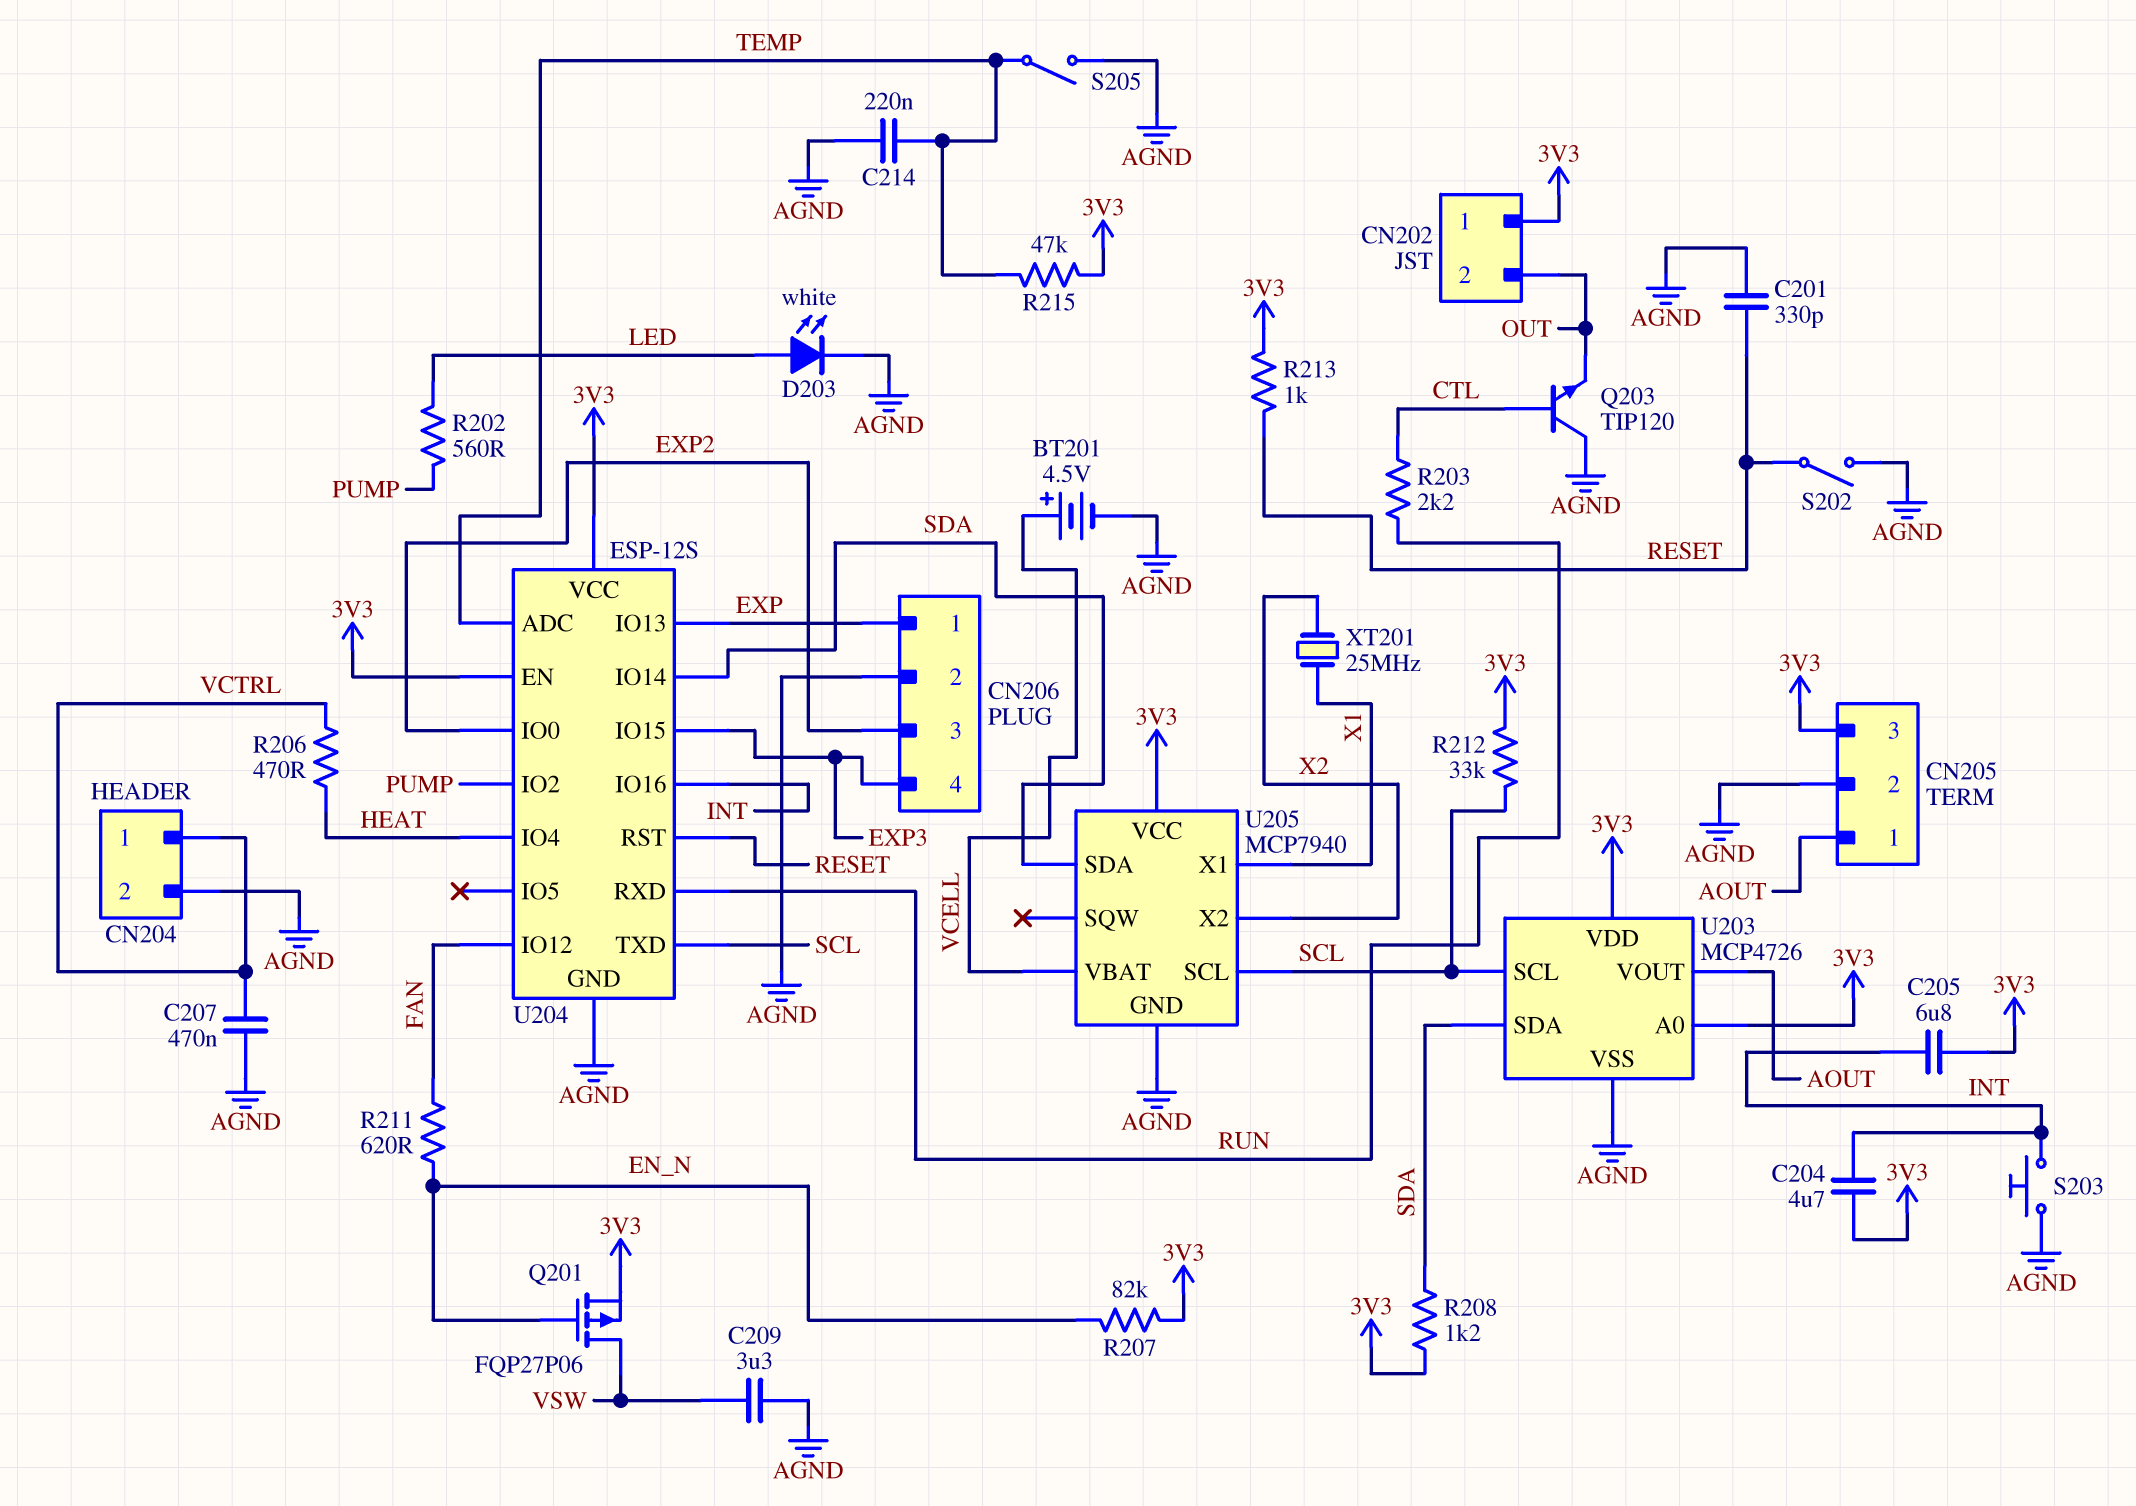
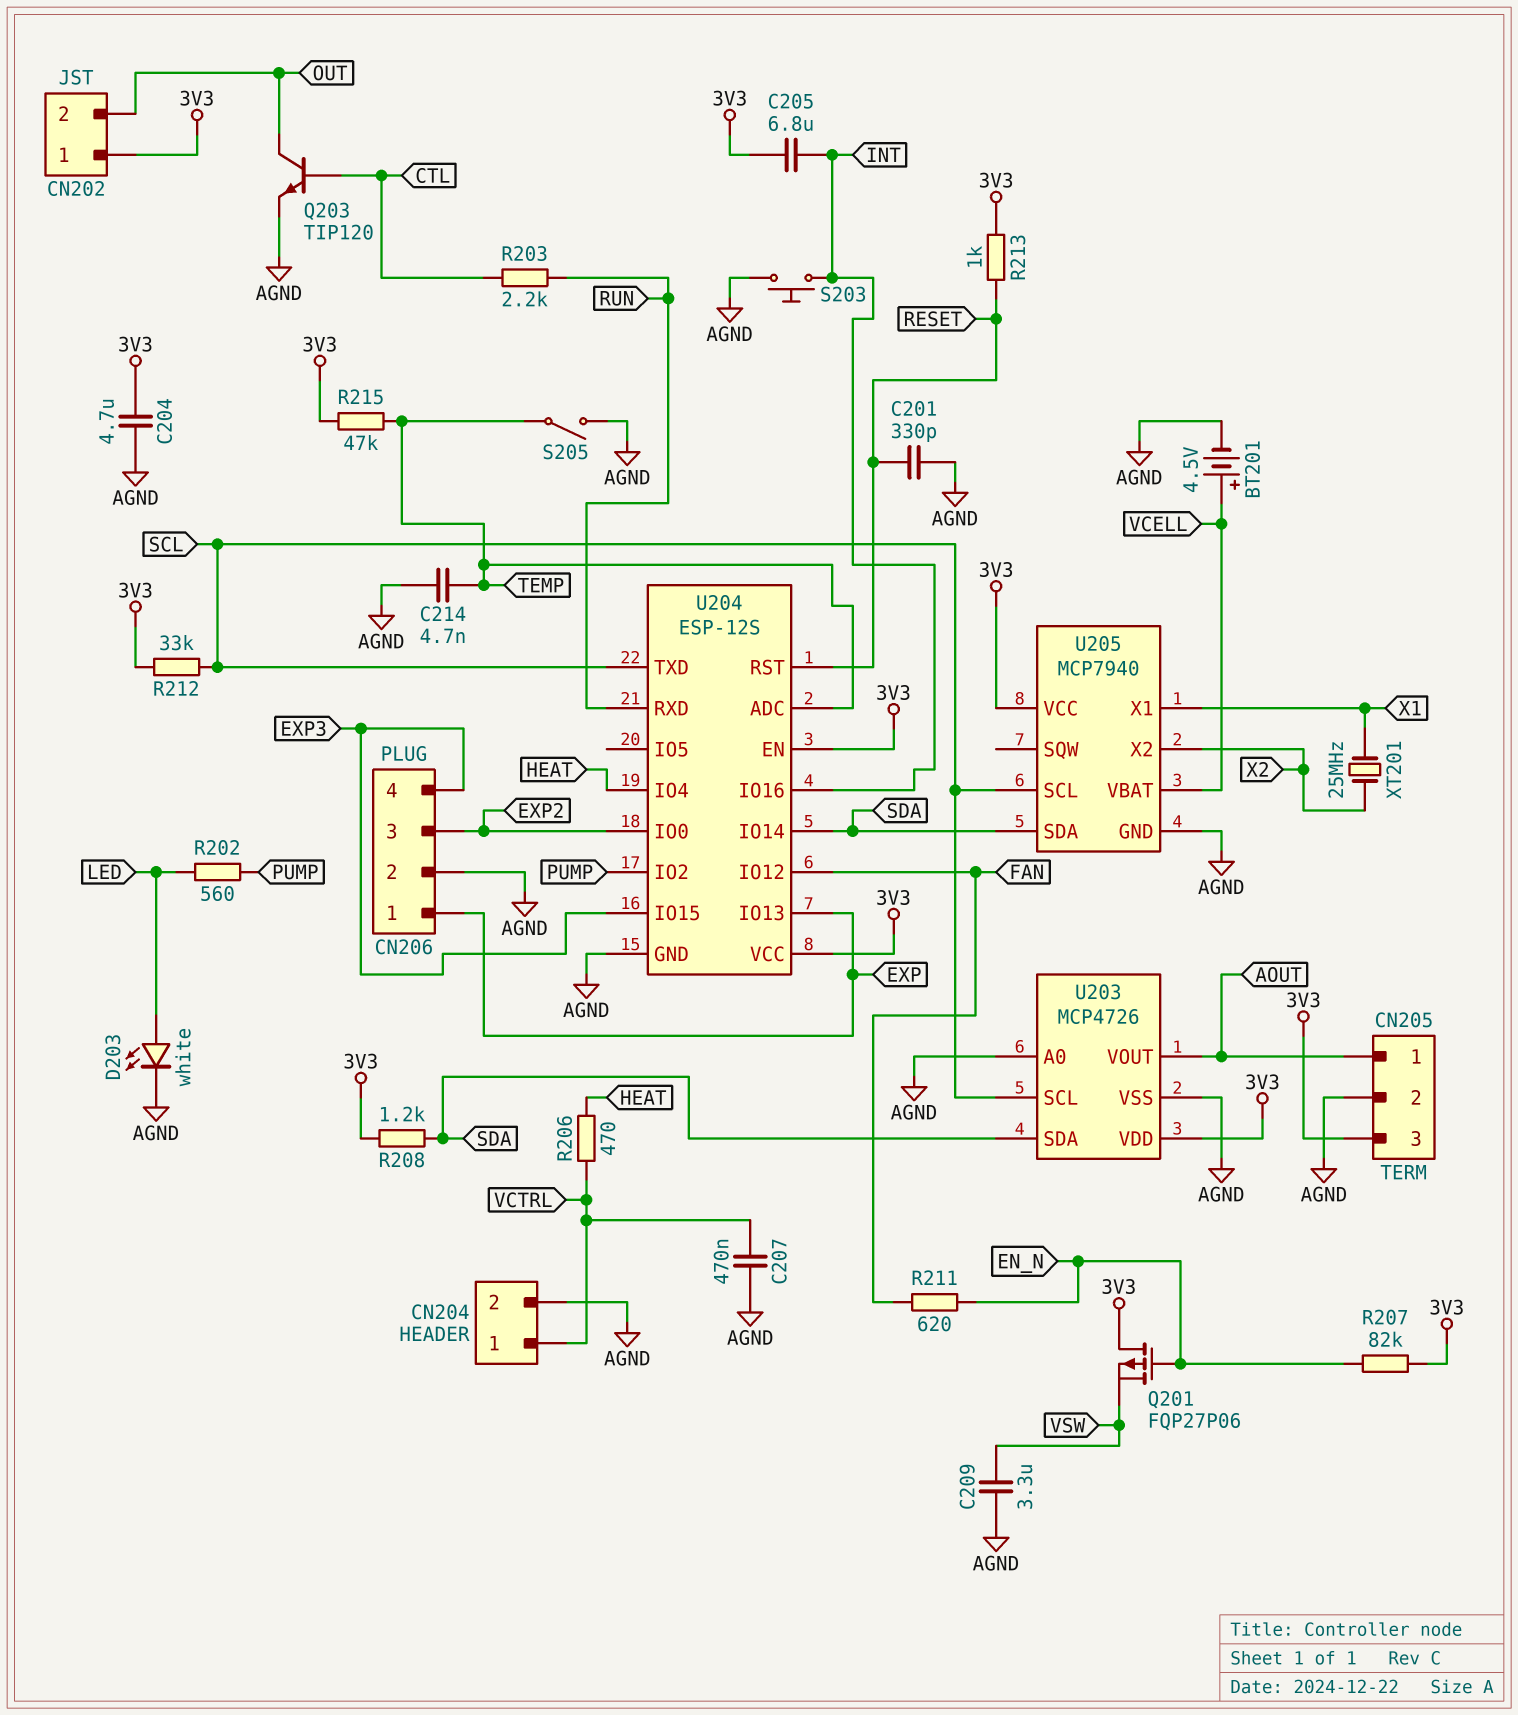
C204: 4.7uF (3V3, INT) -> 4.7uF (3V3, AGND)
C214: 220nF (AGND, TEMP) -> 4.7nF (AGND, TEMP)
Q201: PMOS FQP27P06 (G EN_N, D VSW, S 3V3) -> PMOS FQP27P06 (G EN_N, D 3V3, S VSW)
Q203: NPN TIP120 (B CTL, C AGND, E OUT) -> NPN TIP120 (B CTL, C OUT, E AGND)
S202: switch (AGND, RESET) -> none
U203 pin A0: 3V3 -> AGND

